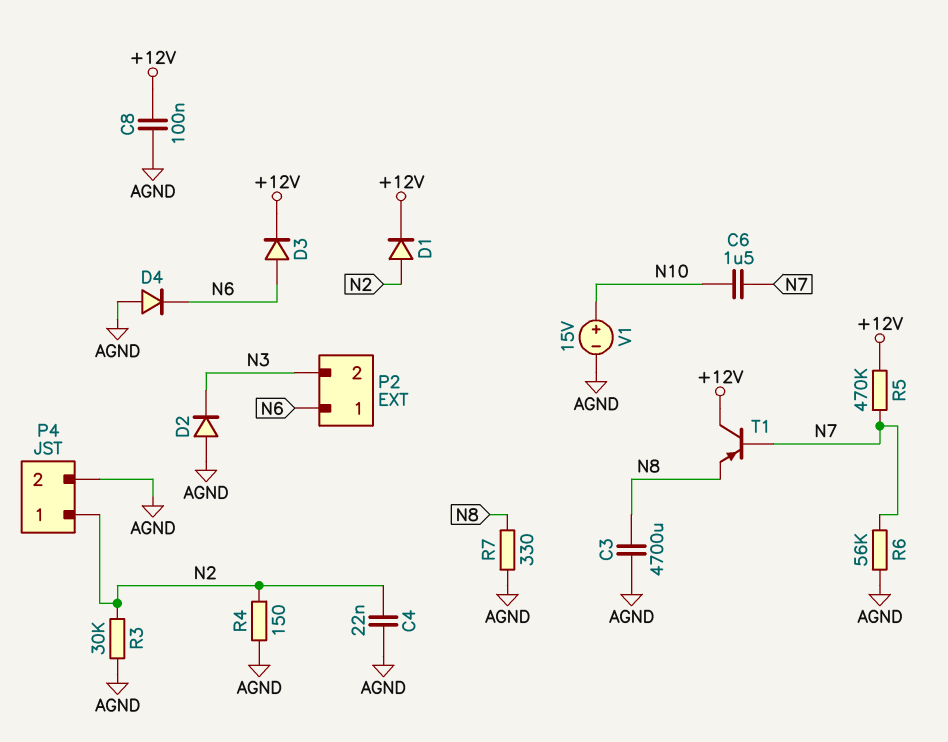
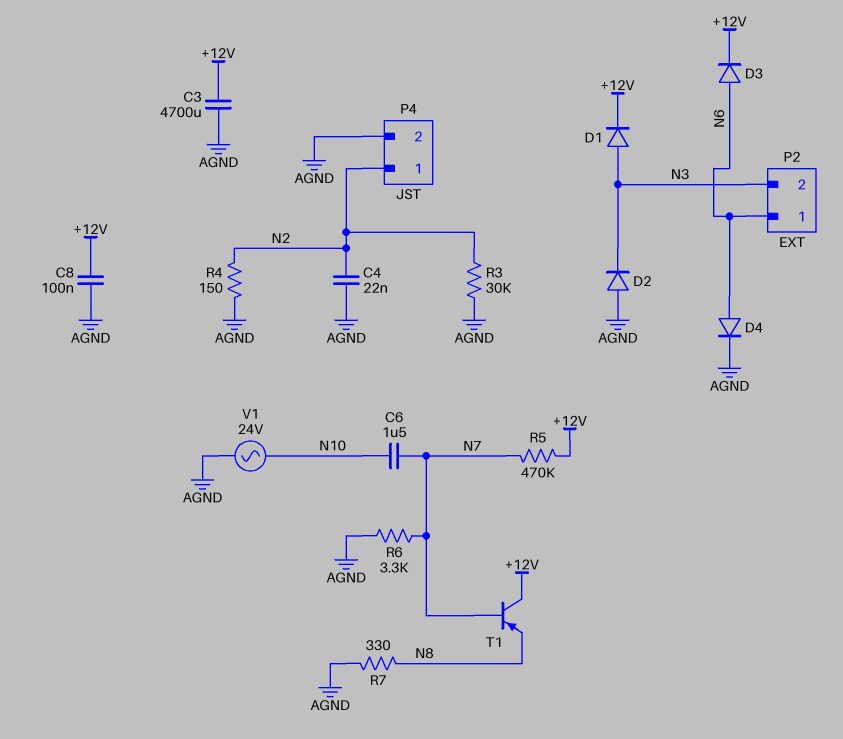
C3: 4700uF (AGND, N8) -> 4700uF (+12V, AGND)
D1: diode (A N2, K +12V) -> diode (A N3, K +12V)
D4: diode (A AGND, K N6) -> diode (A N6, K AGND)
R6: 56k (AGND, N7) -> 3.3k (AGND, N7)
V1: 15V (plus N10, minus AGND) -> AC 24V (AGND, N10)

